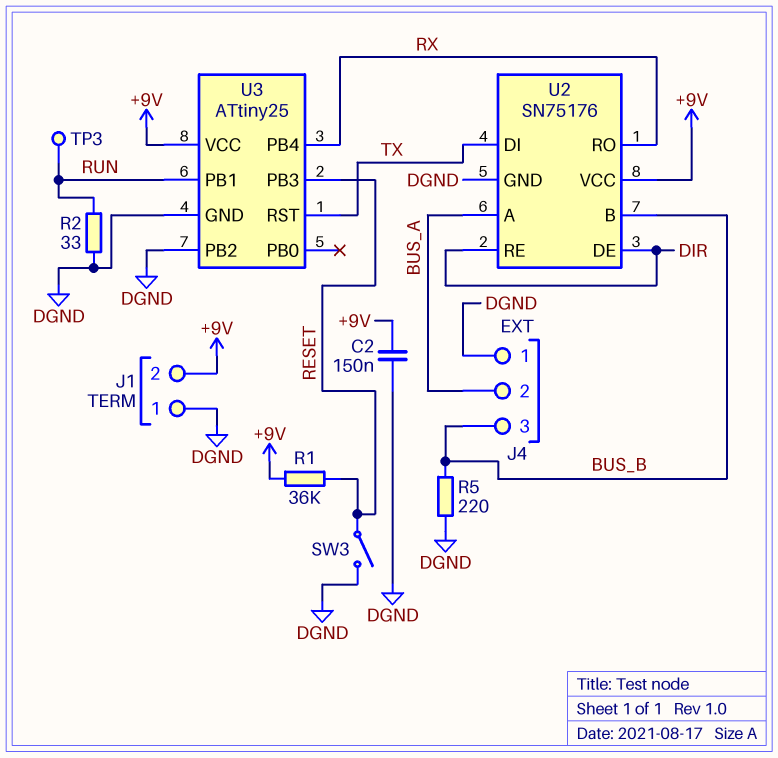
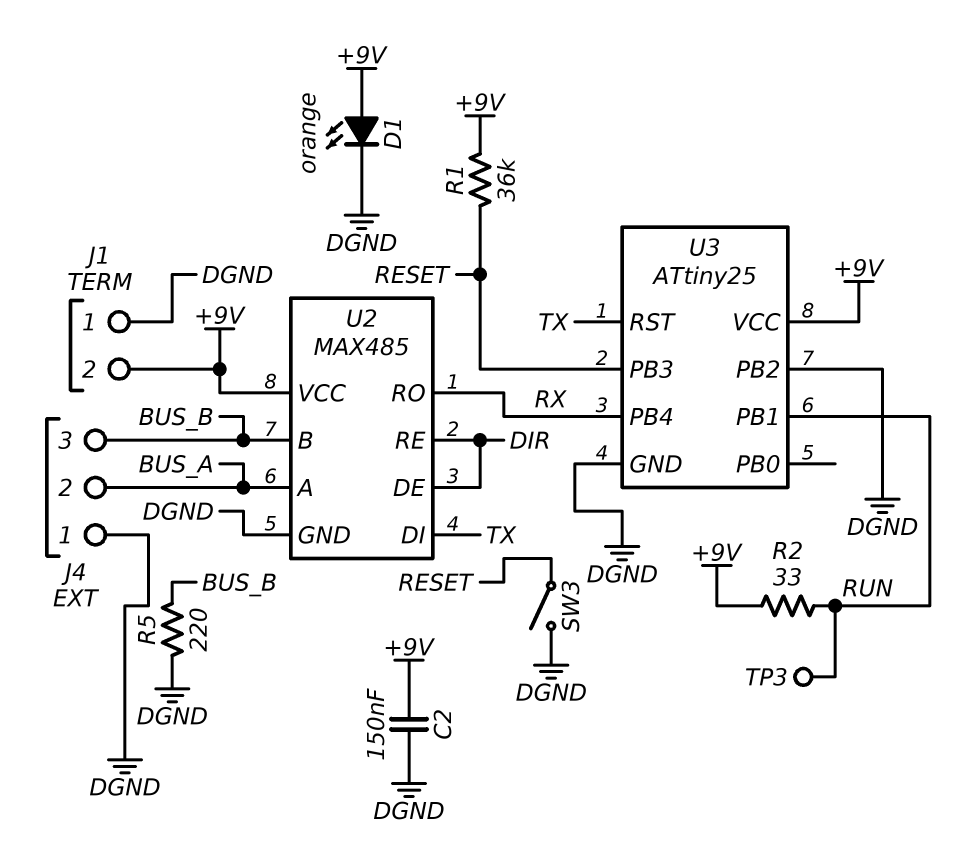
D1: none -> LED orange (A +9V, K DGND)
R2: 33 (DGND, RUN) -> 33 (+9V, RUN)
U2: SN75176 -> MAX485

